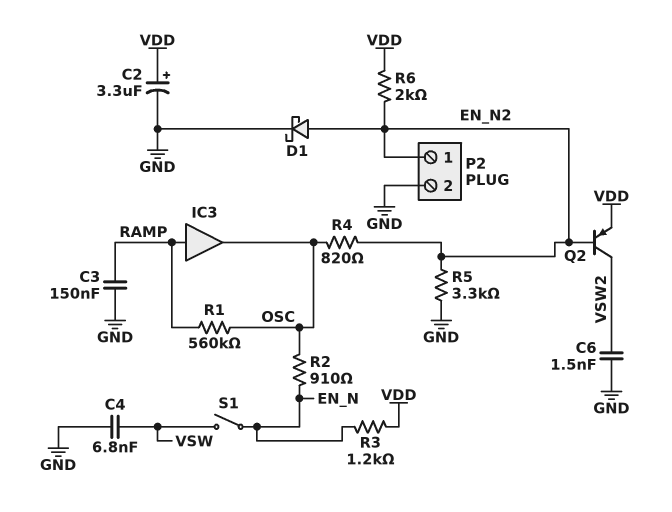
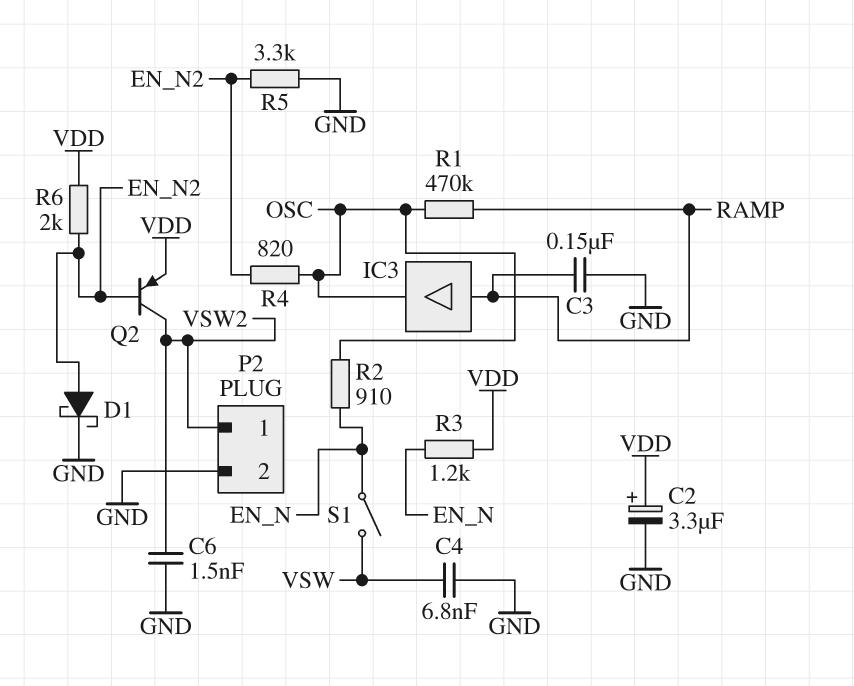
P2 pin 1: EN_N2 -> VSW2
R1: 560k (OSC, RAMP) -> 470k (OSC, RAMP)

